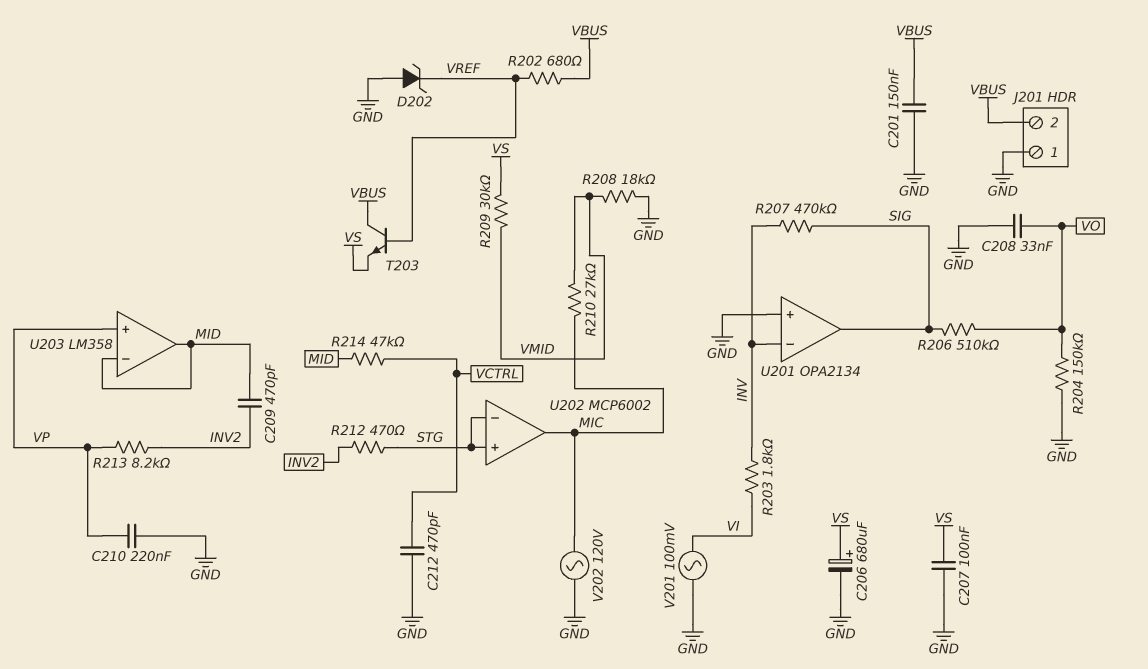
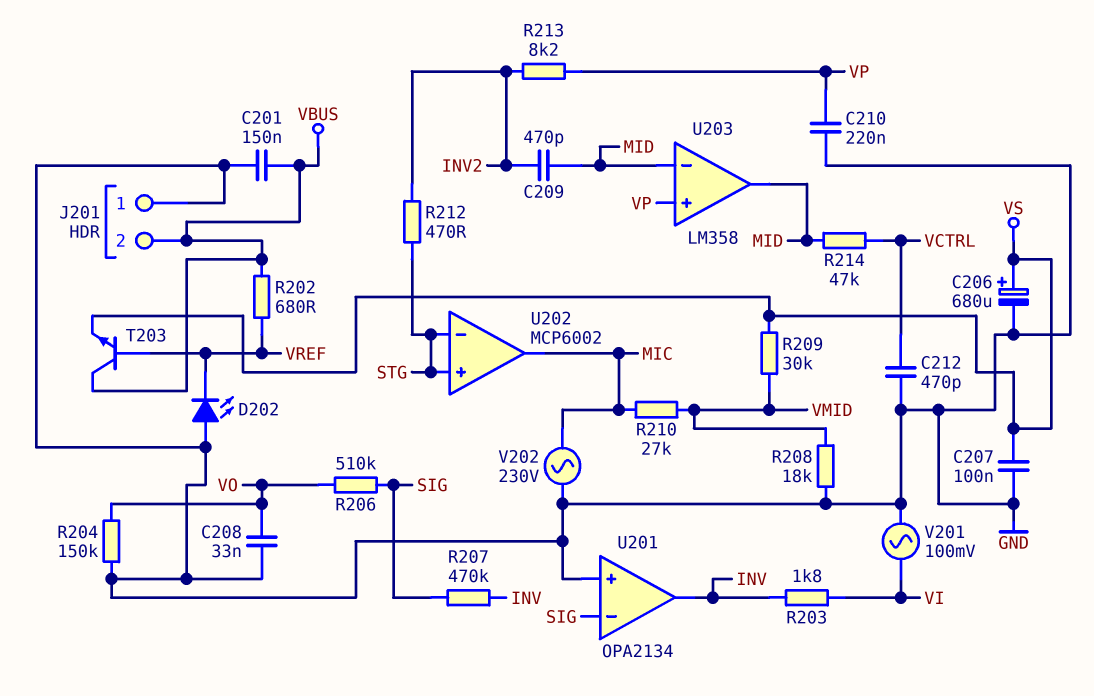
D202: zener (A GND, K VREF) -> LED (A GND, K VREF)
U201 pin in-: INV -> SIG
U201 pin out: SIG -> INV
V202: AC 120V (GND, MIC) -> AC 230V (GND, MIC)

